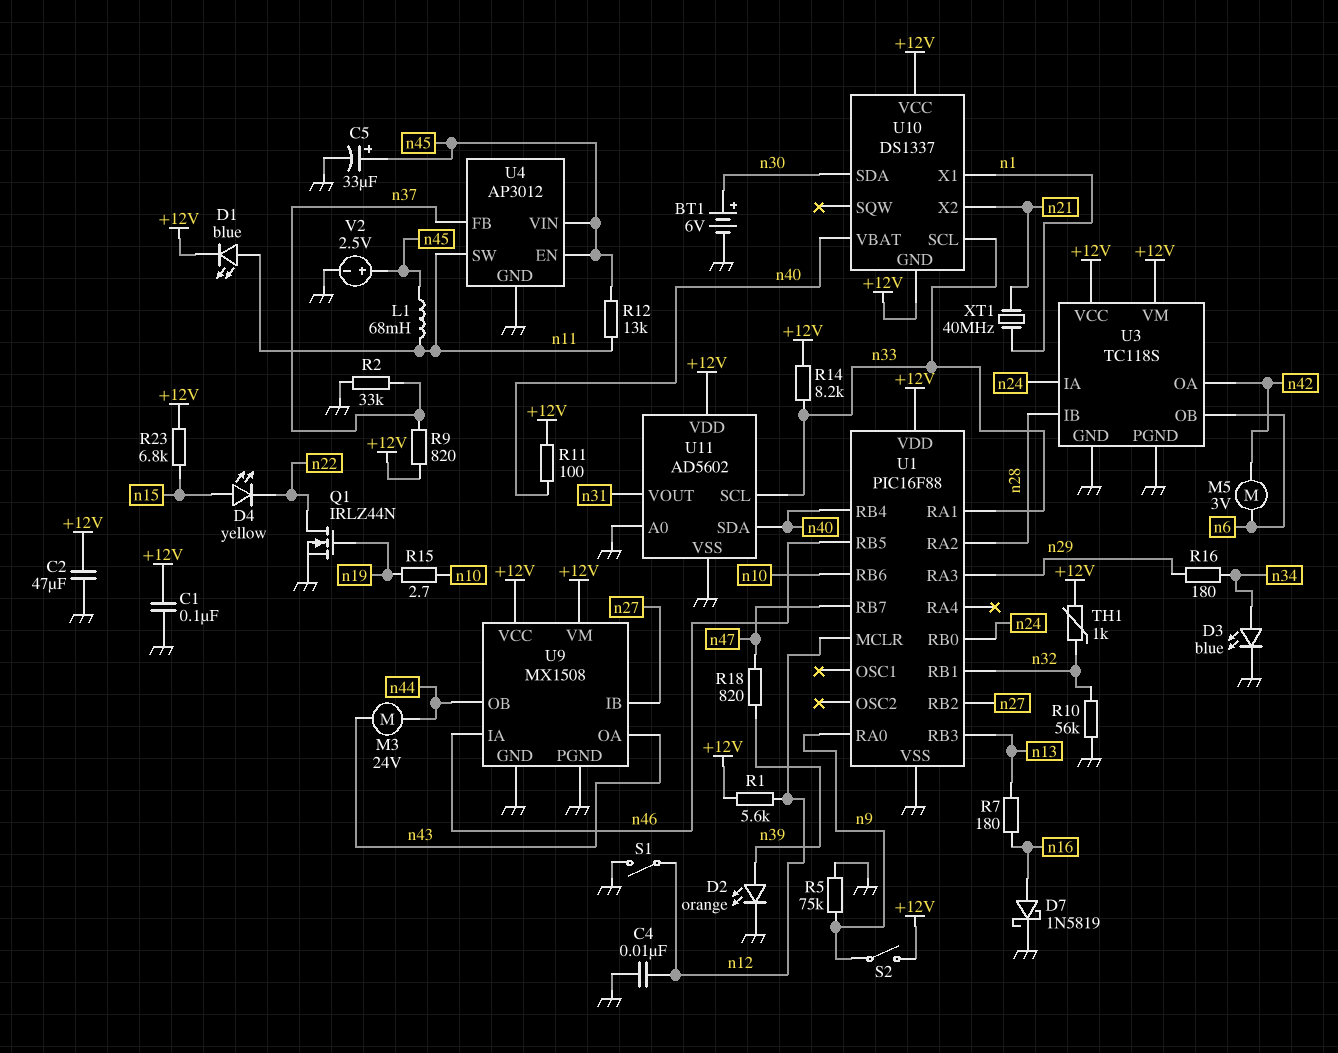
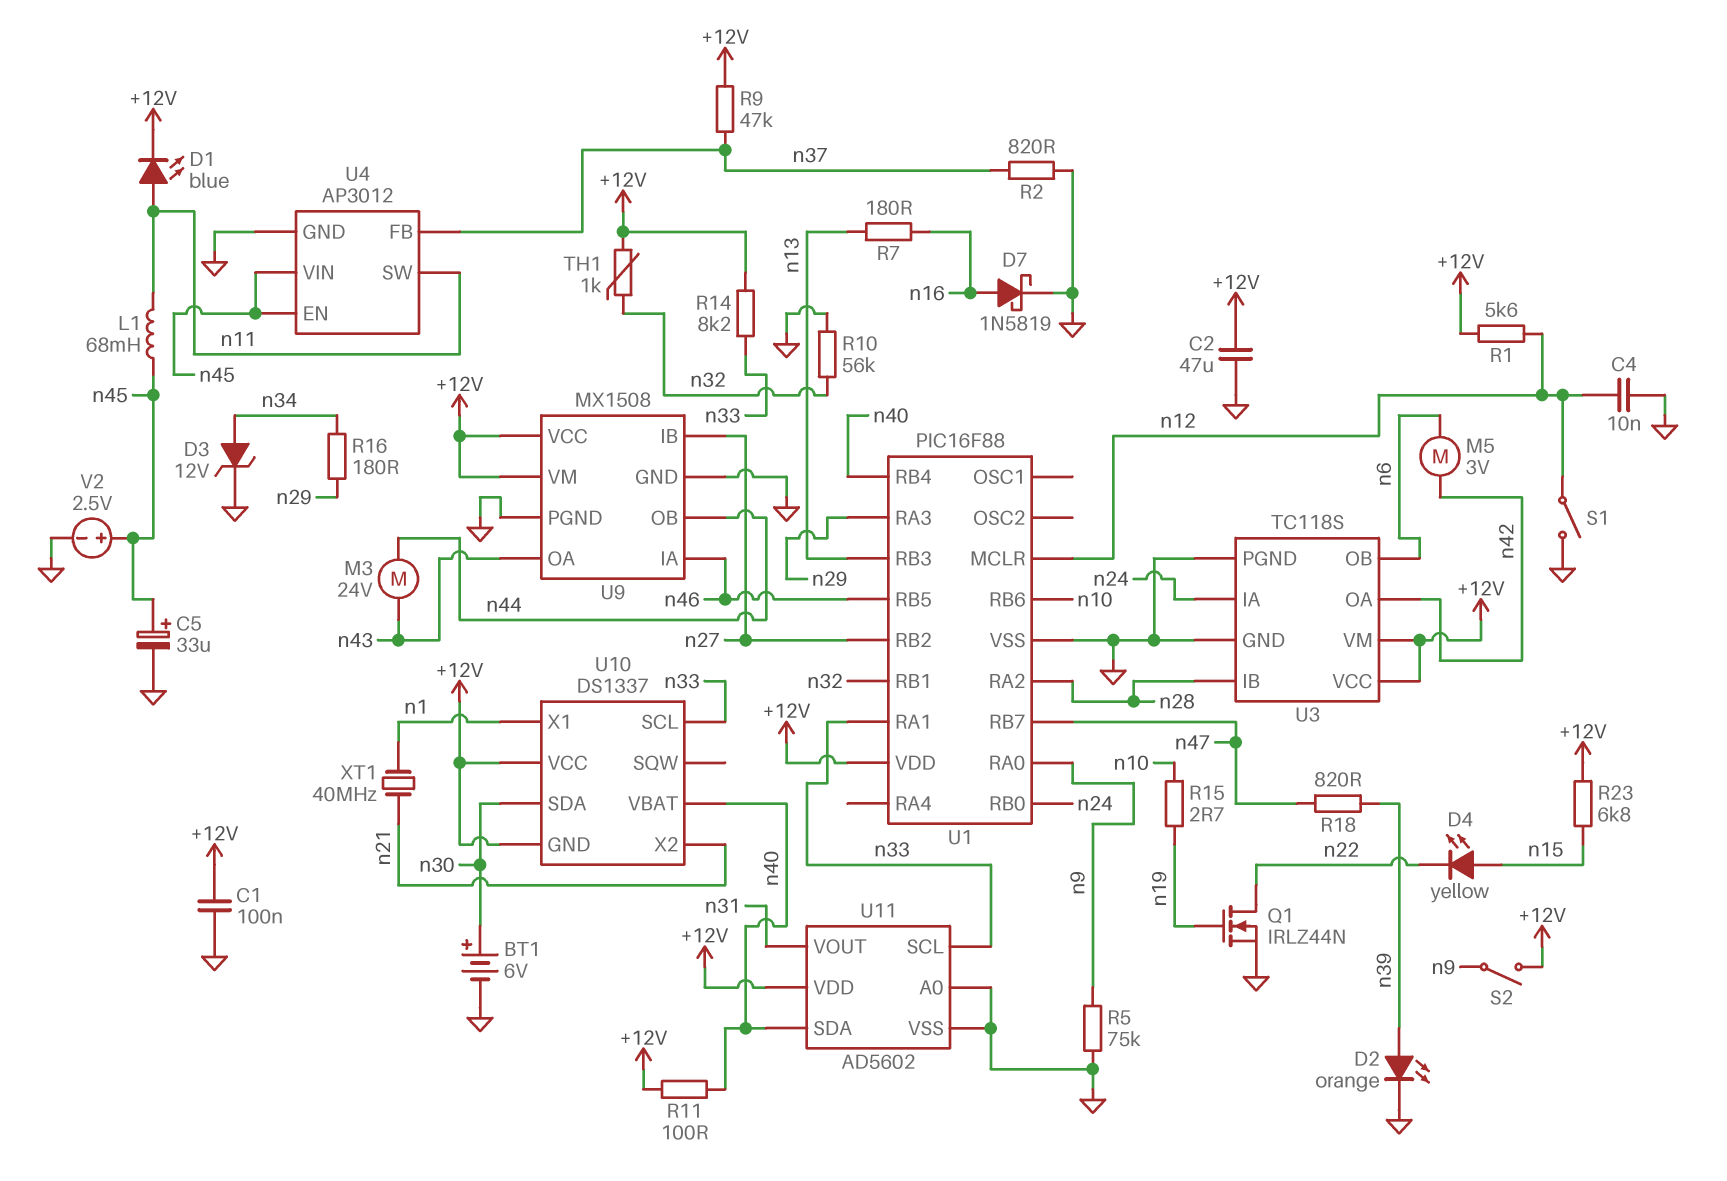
D3: LED blue (A n34, K GND) -> zener 12V (A n34, K GND)
R2: 33k (GND, n37) -> 820 (GND, n37)
R9: 820 (+12V, n37) -> 47k (+12V, n37)
R12: 13k (n11, n45) -> none

